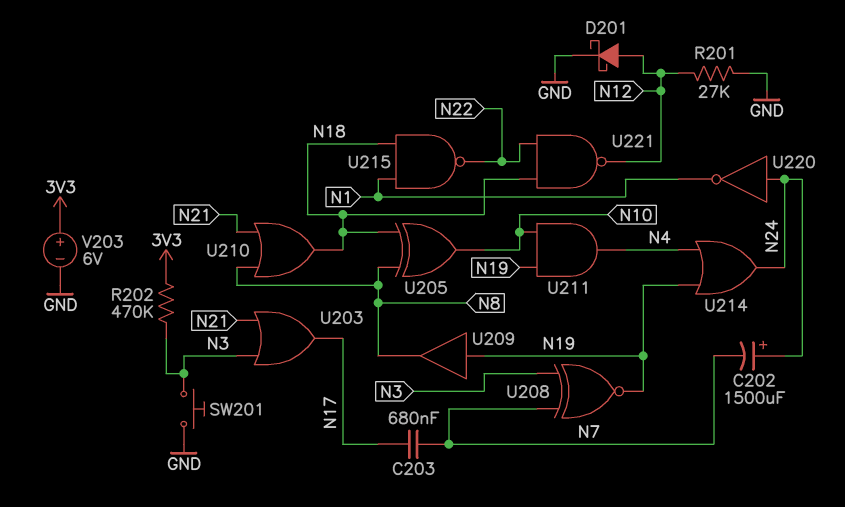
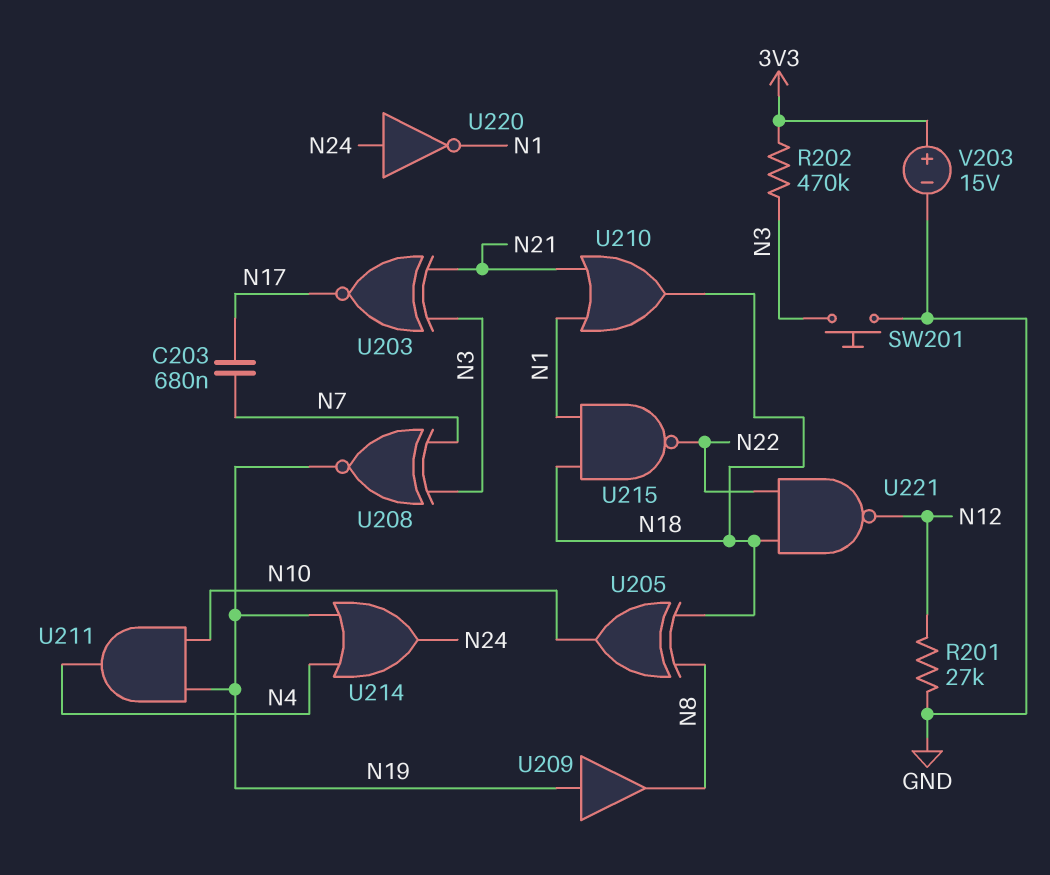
C202: 1500uF (plus N24, minus N7) -> none
D201: schottky (A N12, K GND) -> none
U203: OR (in N3, in N21, out N17) -> XNOR (in N3, in N21, out N17)
U210: OR (in N8, in N21, out N18) -> OR (in N1, in N21, out N18)
V203: 6V (plus 3V3, minus GND) -> 15V (plus 3V3, minus GND)

